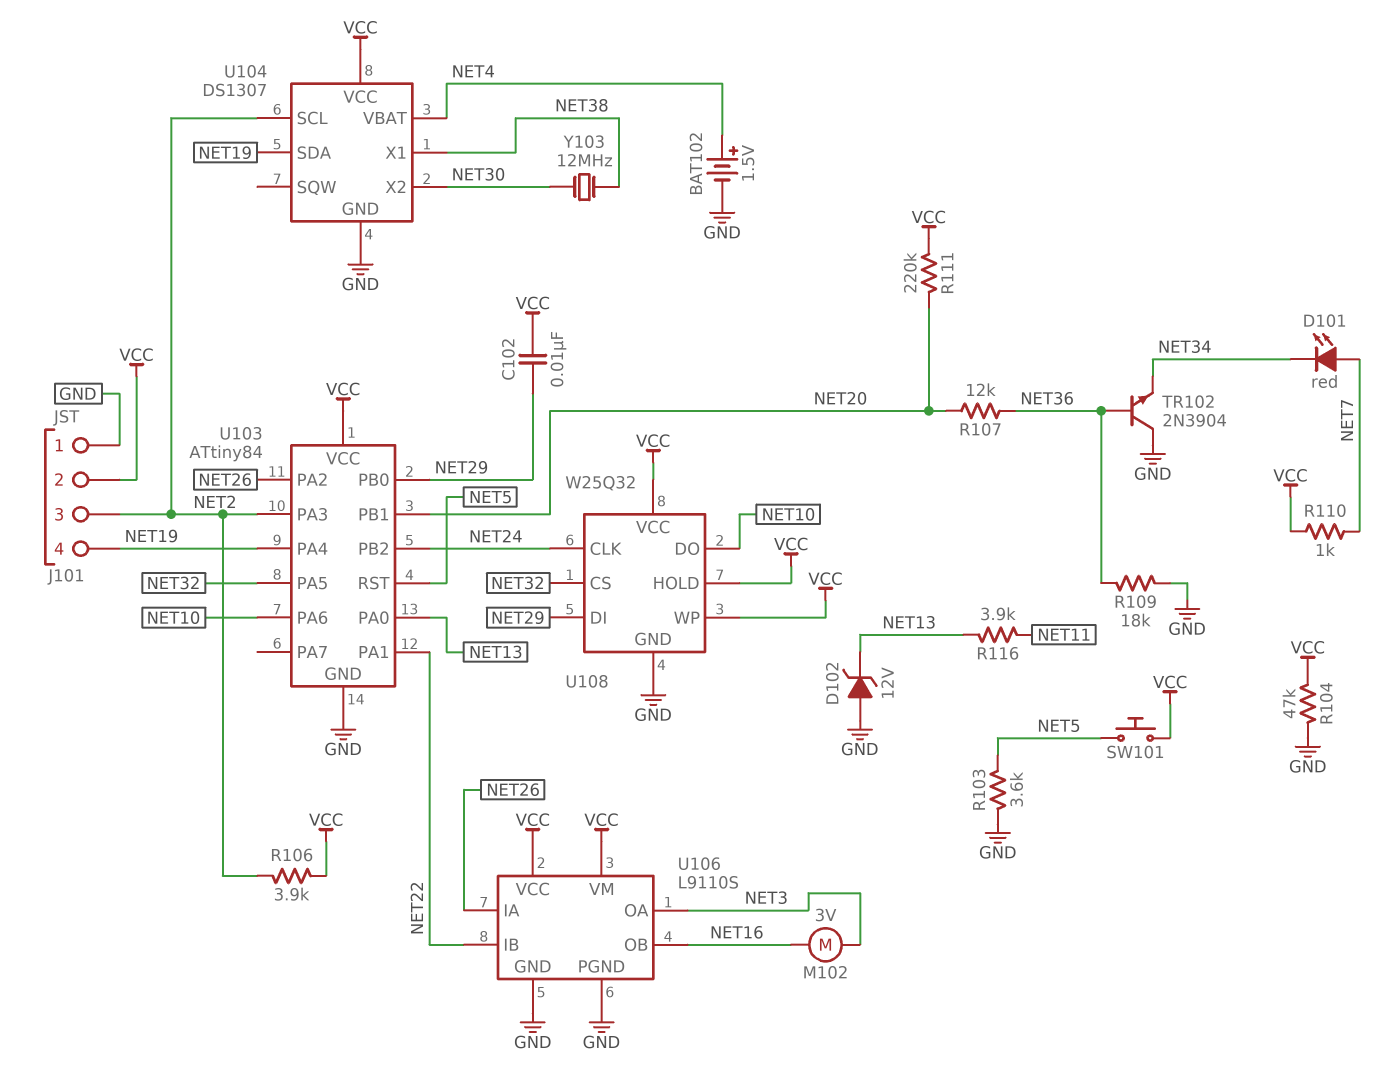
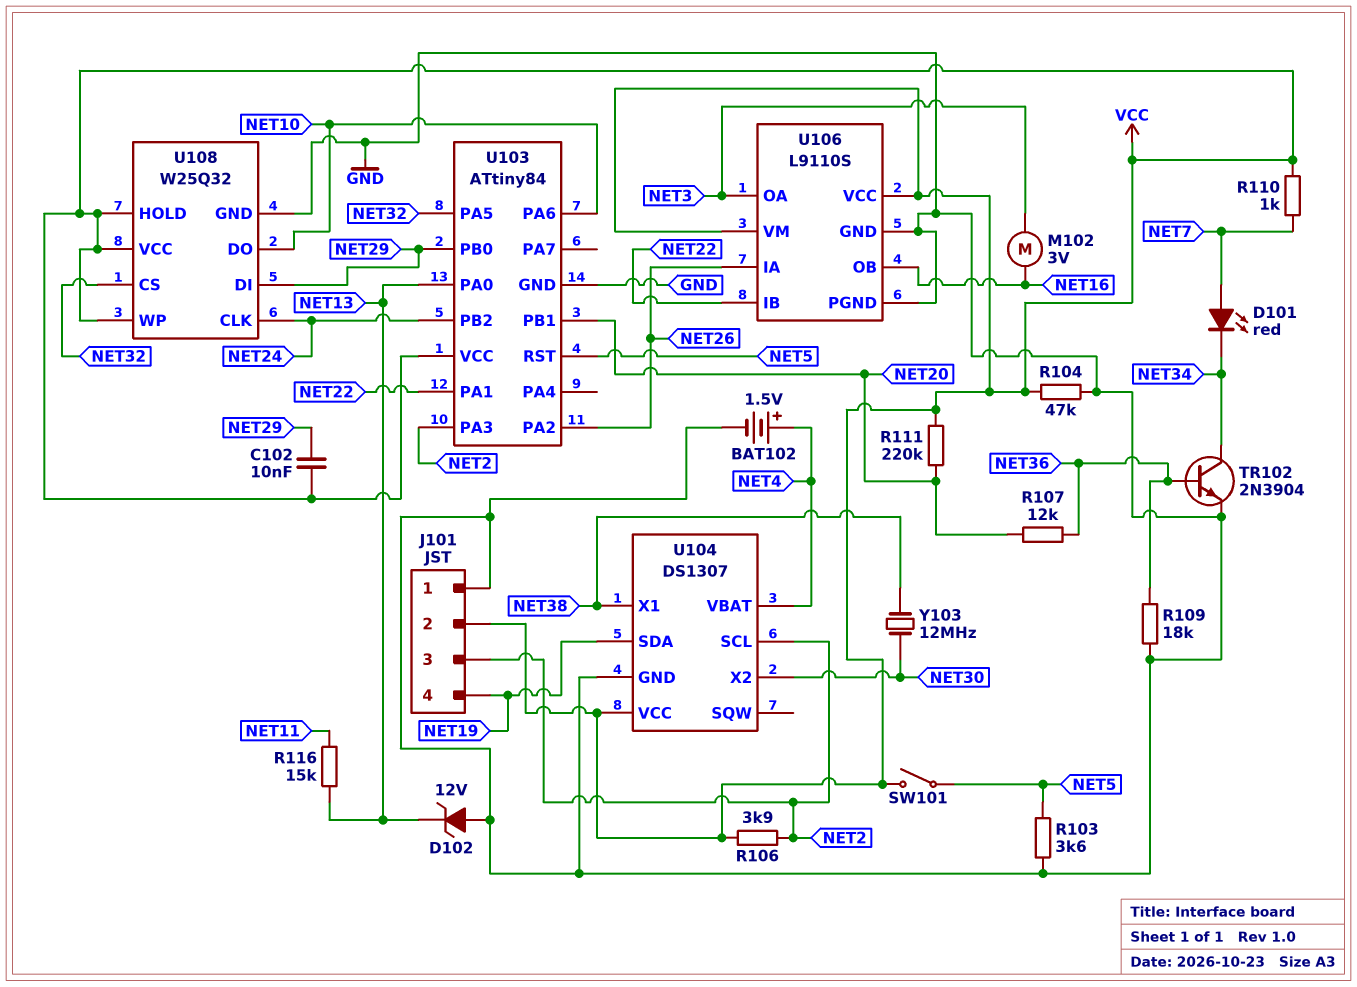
R116: 3.9k (NET11, NET13) -> 15k (NET11, NET13)
SW101: button (NET5, VCC) -> switch (NET5, VCC)
TR102: NPN 2N3904 (B NET36, C GND, E NET34) -> NPN 2N3904 (B NET36, C NET34, E GND)
U103 pin PA4: NET19 -> none

